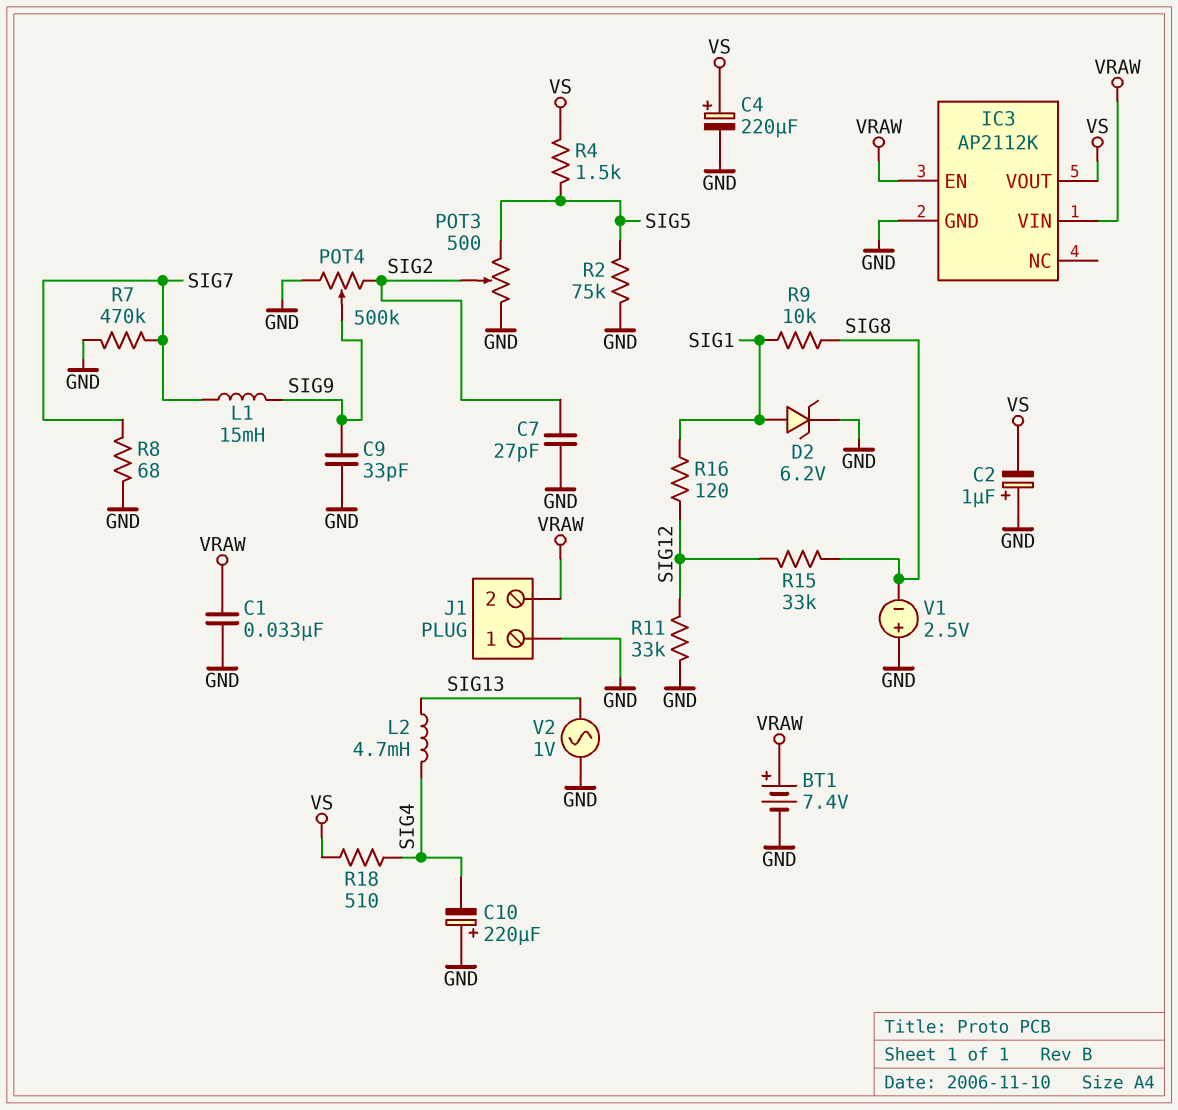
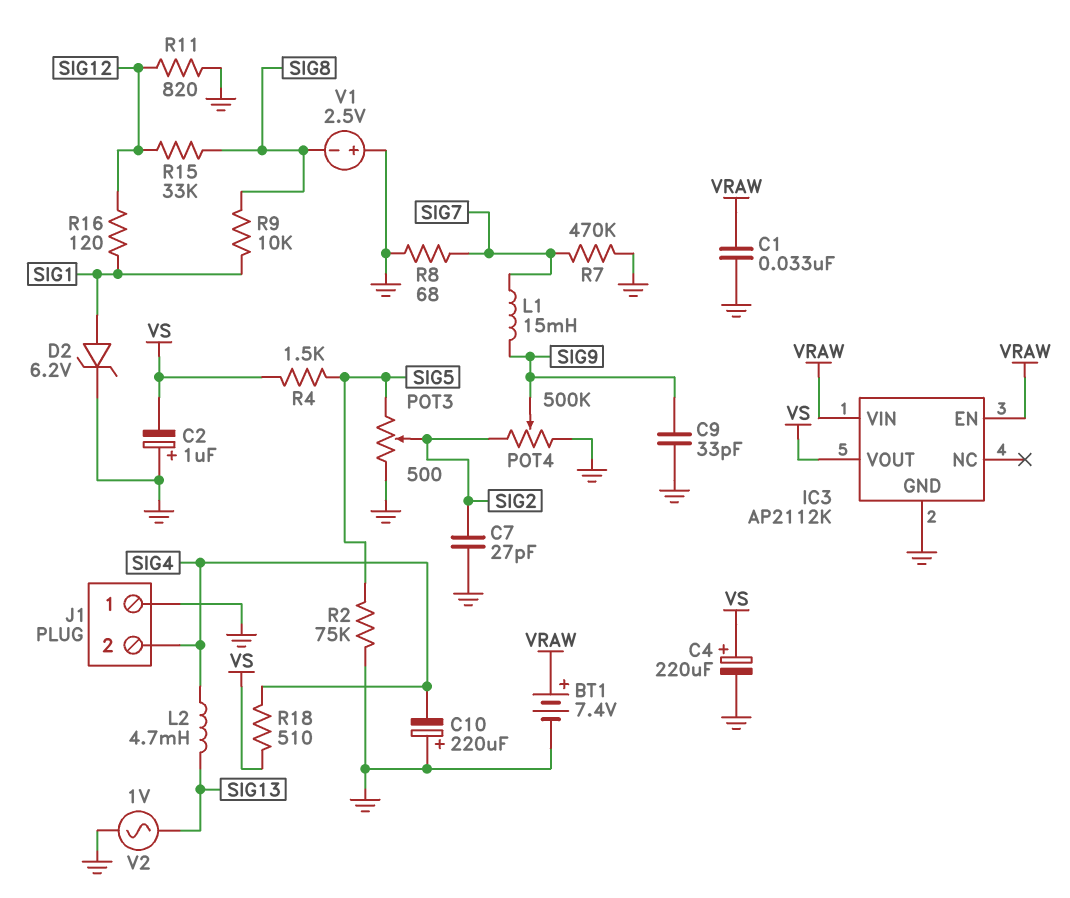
J1 pin 2: VRAW -> SIG4
R11: 33k (GND, SIG12) -> 820 (GND, SIG12)

